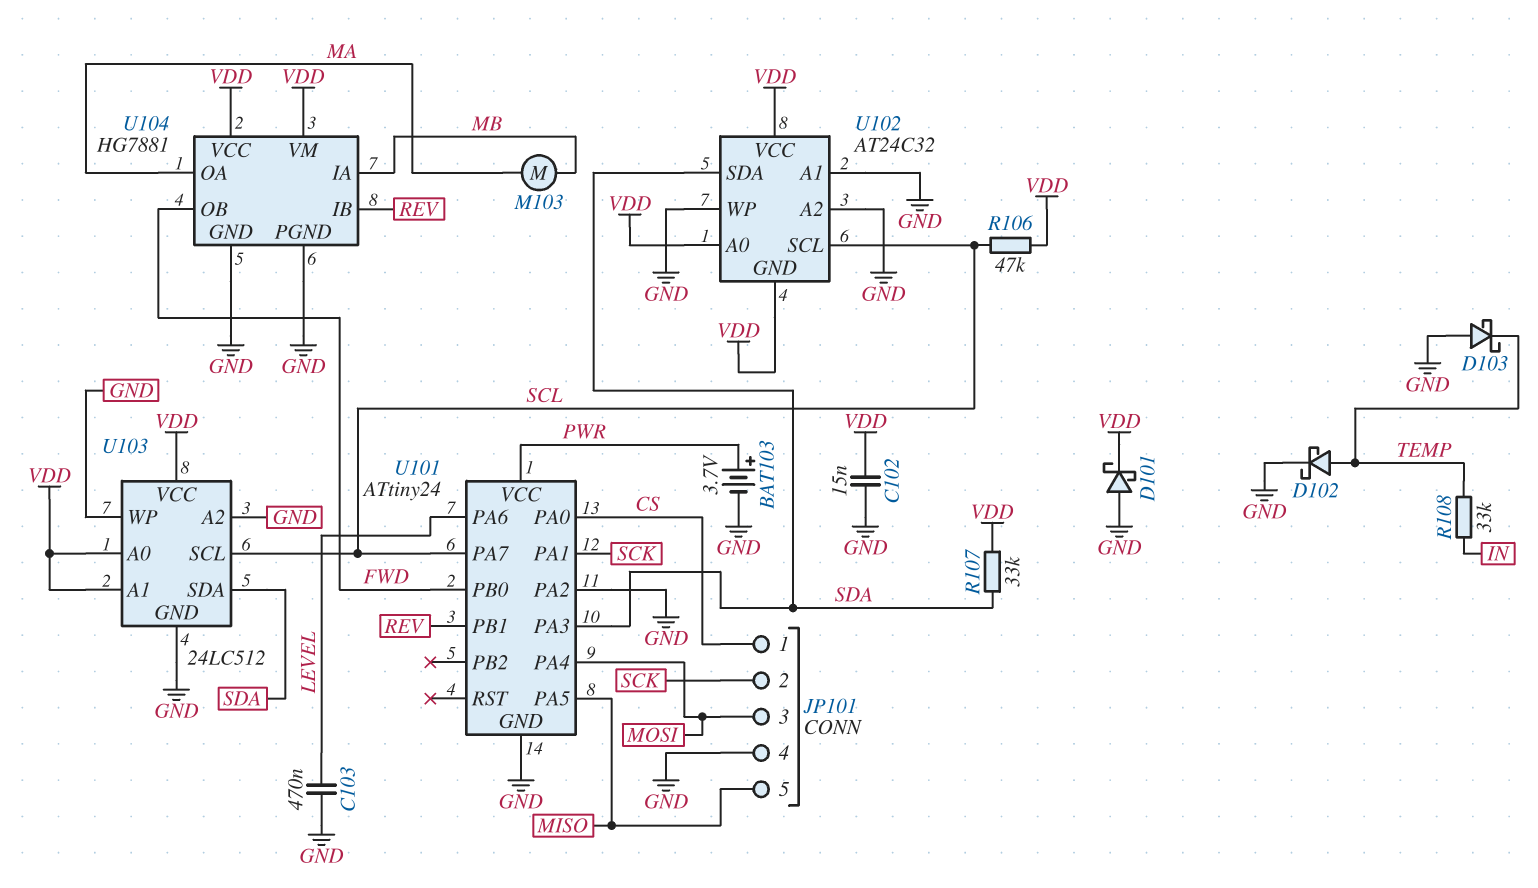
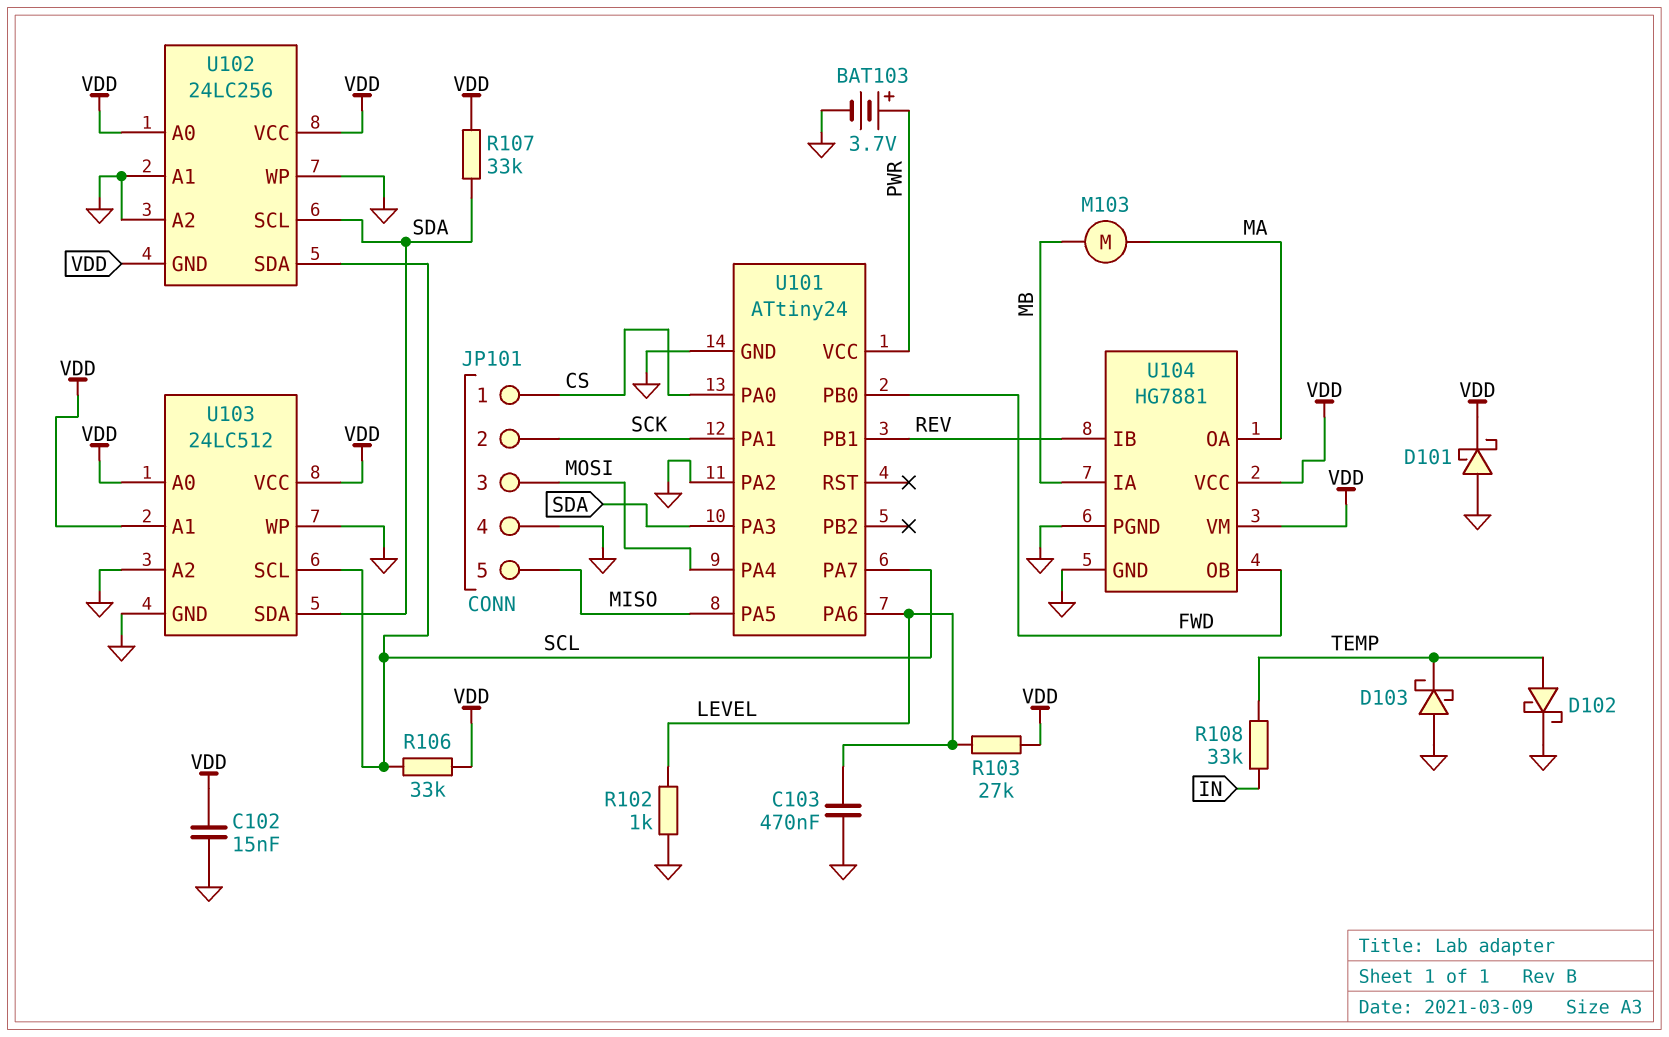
R102: none -> 1k (GND, LEVEL)
R103: none -> 27k (LEVEL, VDD)
R106: 47k (SCL, VDD) -> 33k (SCL, VDD)
U102: AT24C32 -> 24LC256
U102 pin SCL: SCL -> SDA
U102 pin SDA: SDA -> SCL

